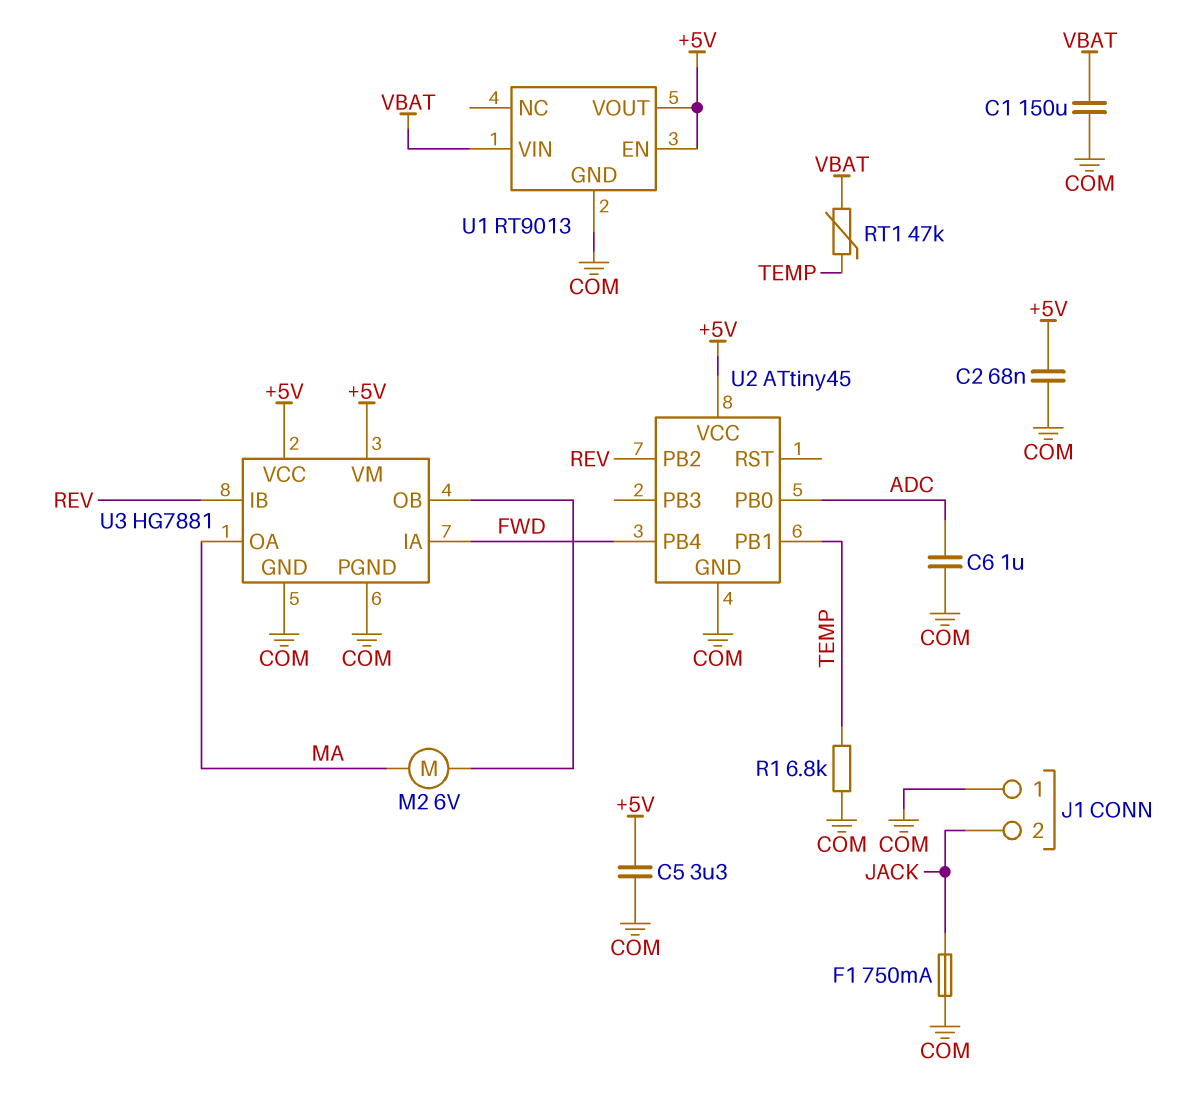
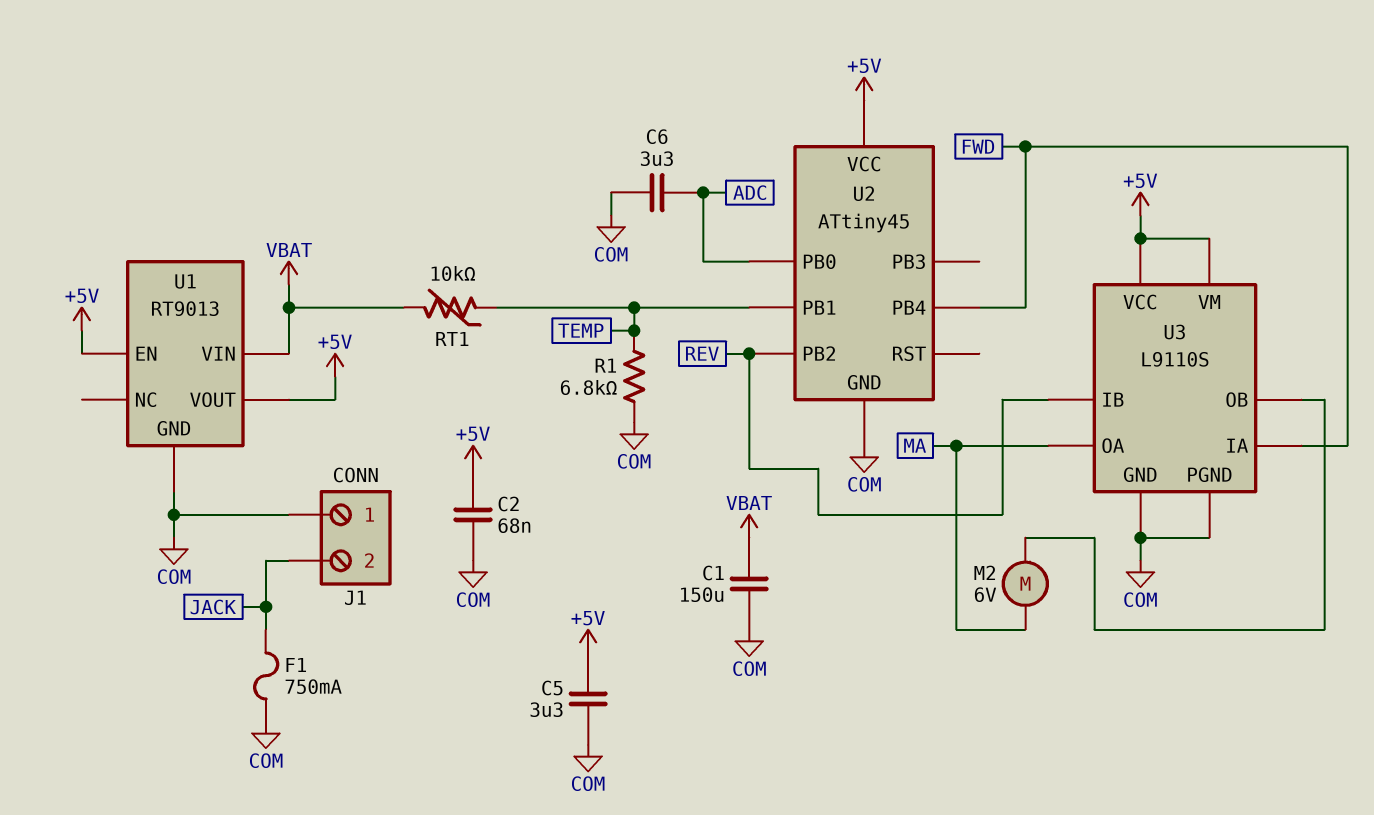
C6: 1uF (ADC, COM) -> 3.3uF (ADC, COM)
RT1: 47k (TEMP, VBAT) -> 10k (TEMP, VBAT)
U3: HG7881 -> L9110S

